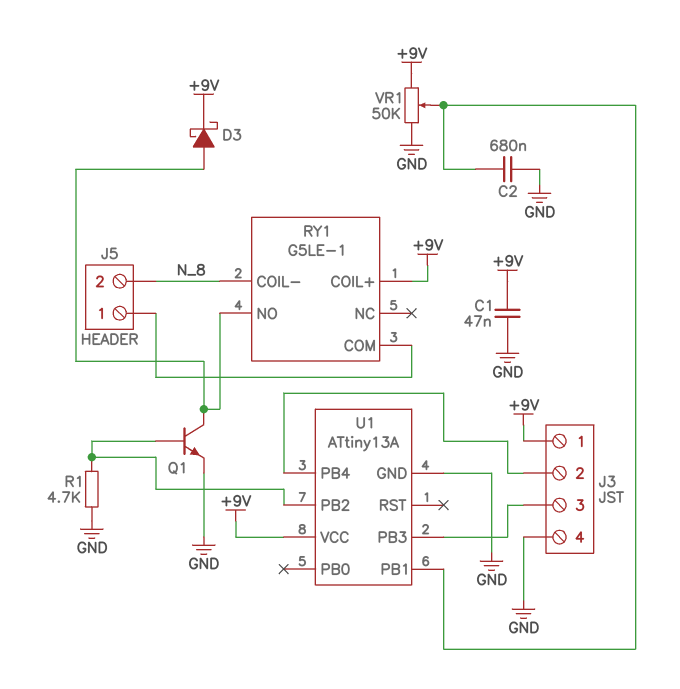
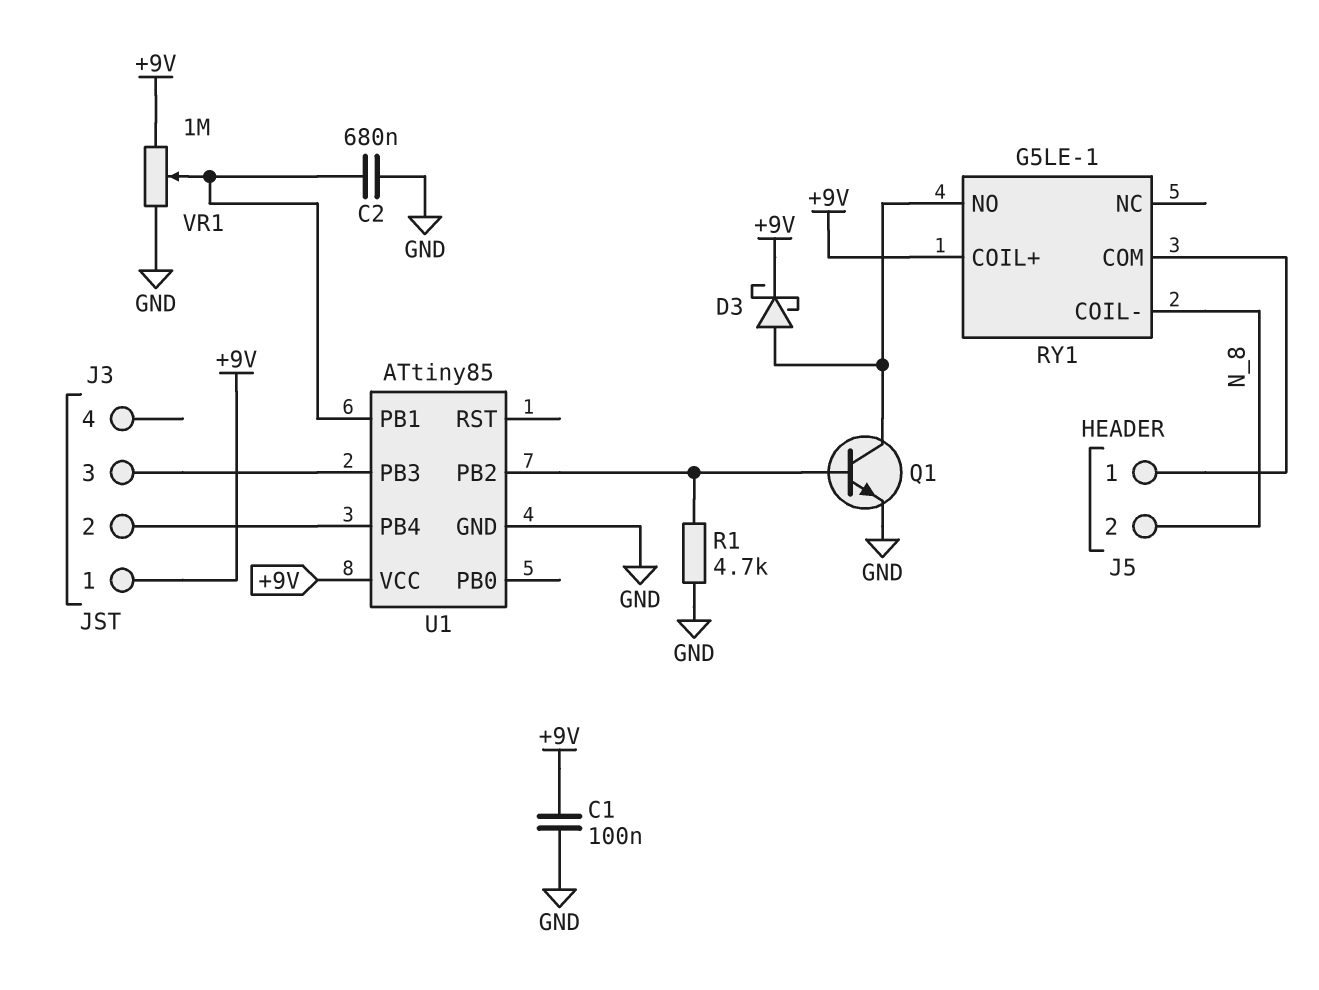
C1: 47nF (+9V, GND) -> 100nF (+9V, GND)
J3 pin 4: GND -> none
U1: ATtiny13A -> ATtiny85
VR1: 50k (+9V, GND, wiper U1/PB1) -> 1M (+9V, GND, wiper U1/PB1)

